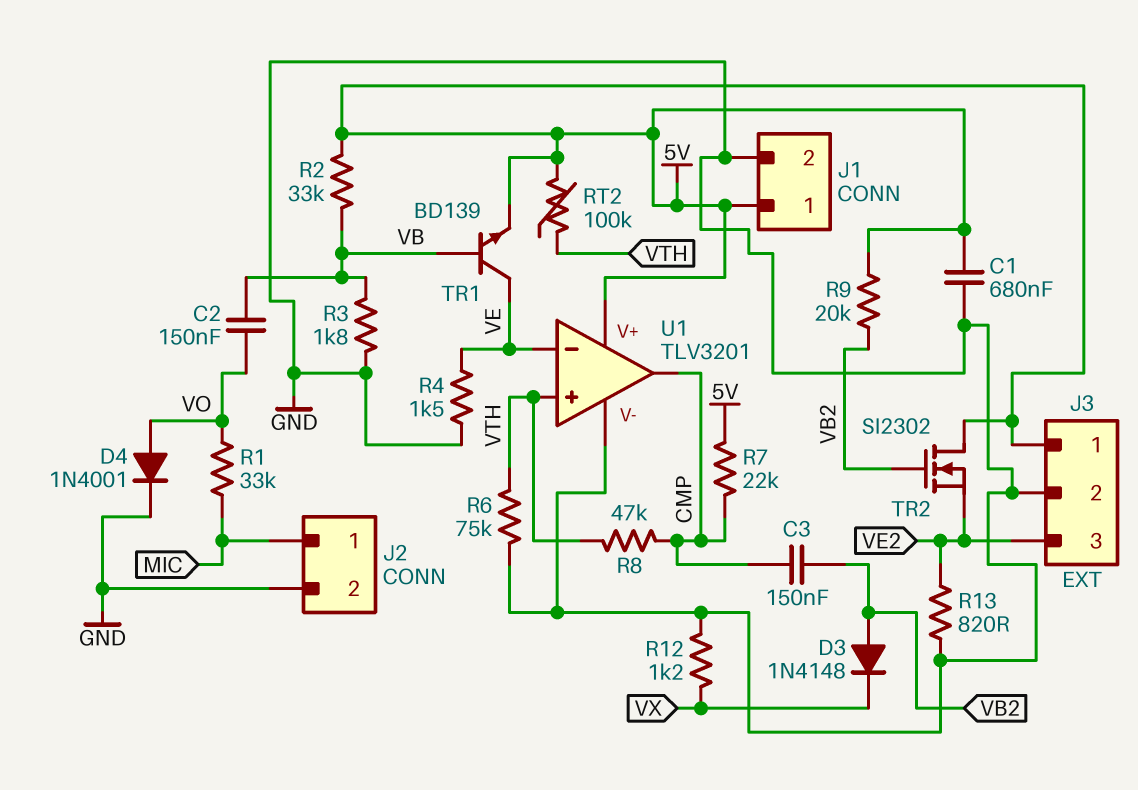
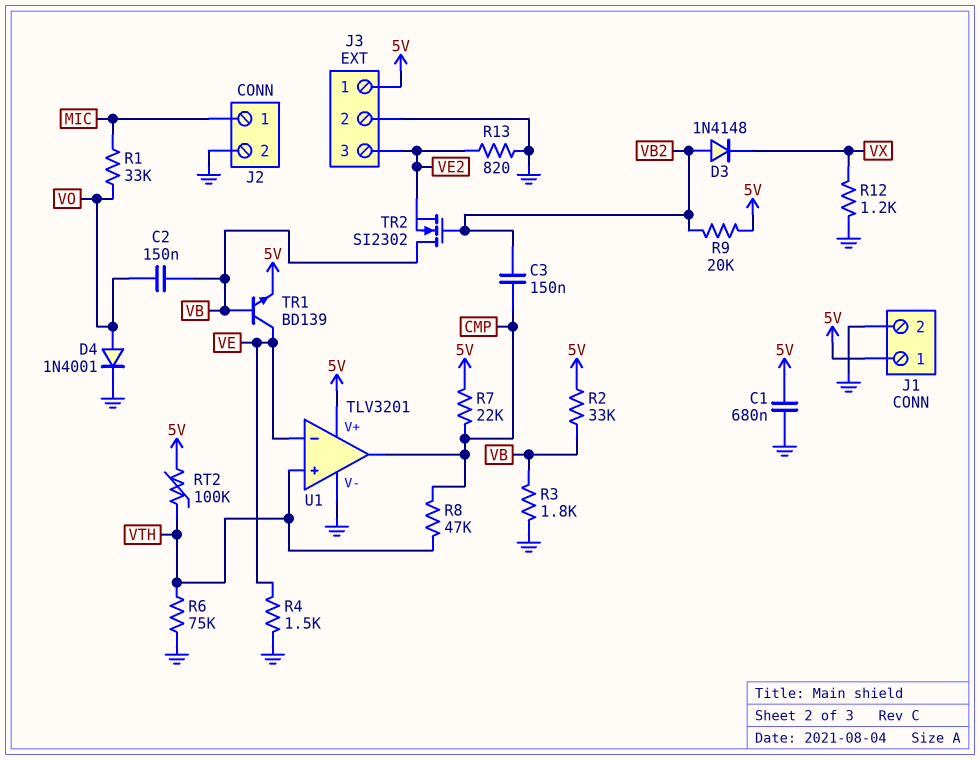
TR2: NMOS SI2302 (G VB2, D 5V, S VE2) -> NMOS SI2302 (G VB2, D VB, S VE2)

